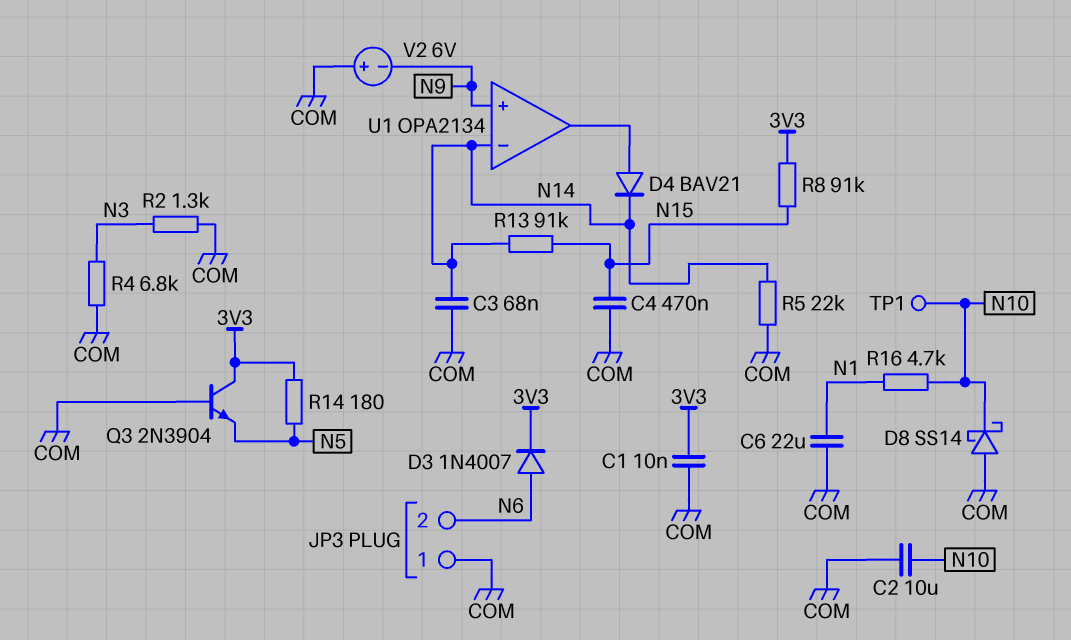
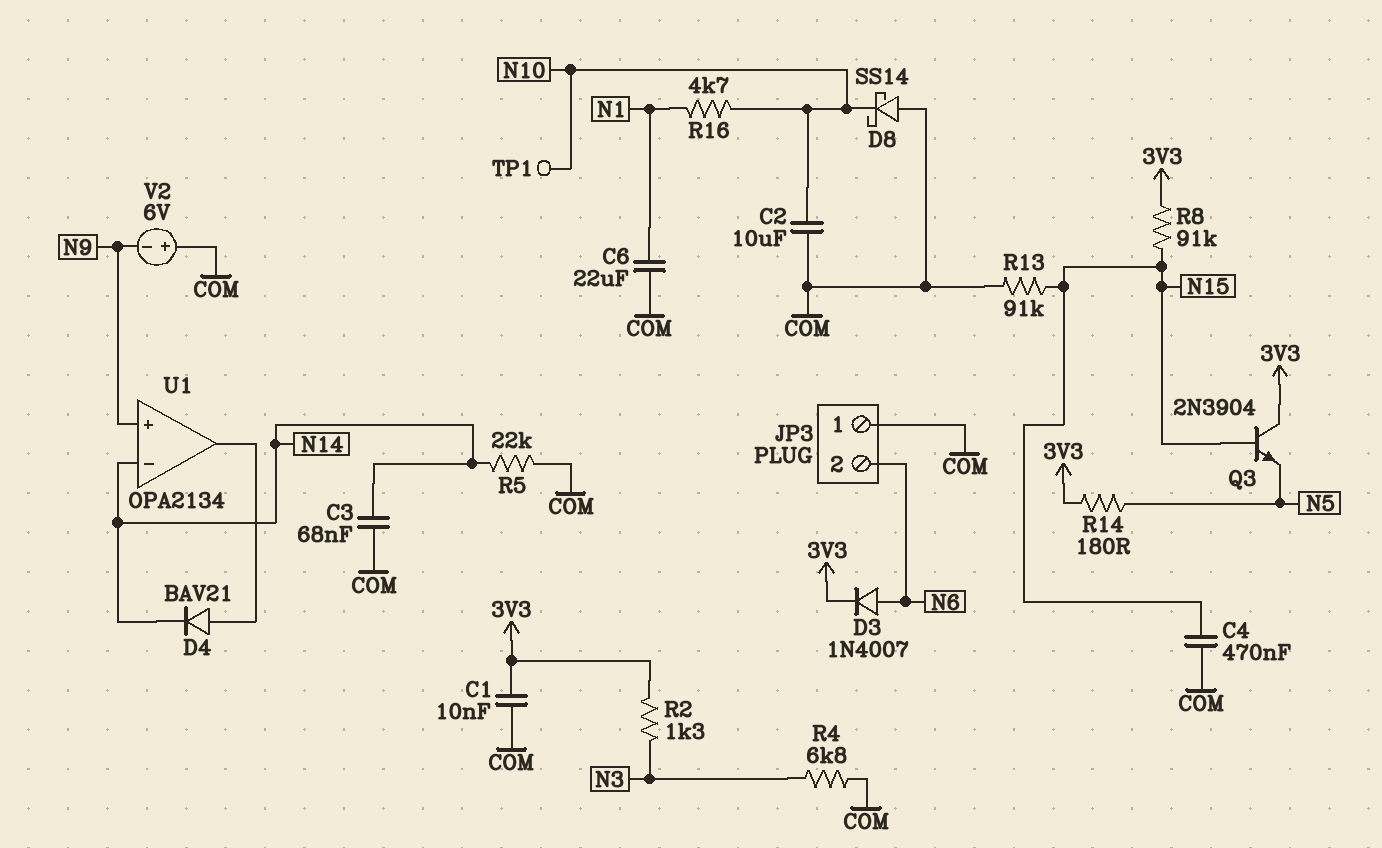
Q3: NPN 2N3904 (B COM, C 3V3, E N5) -> NPN 2N3904 (B N15, C 3V3, E N5)
R2: 1.3k (COM, N3) -> 1.3k (3V3, N3)
R13: 91k (N14, N15) -> 91k (COM, N15)

